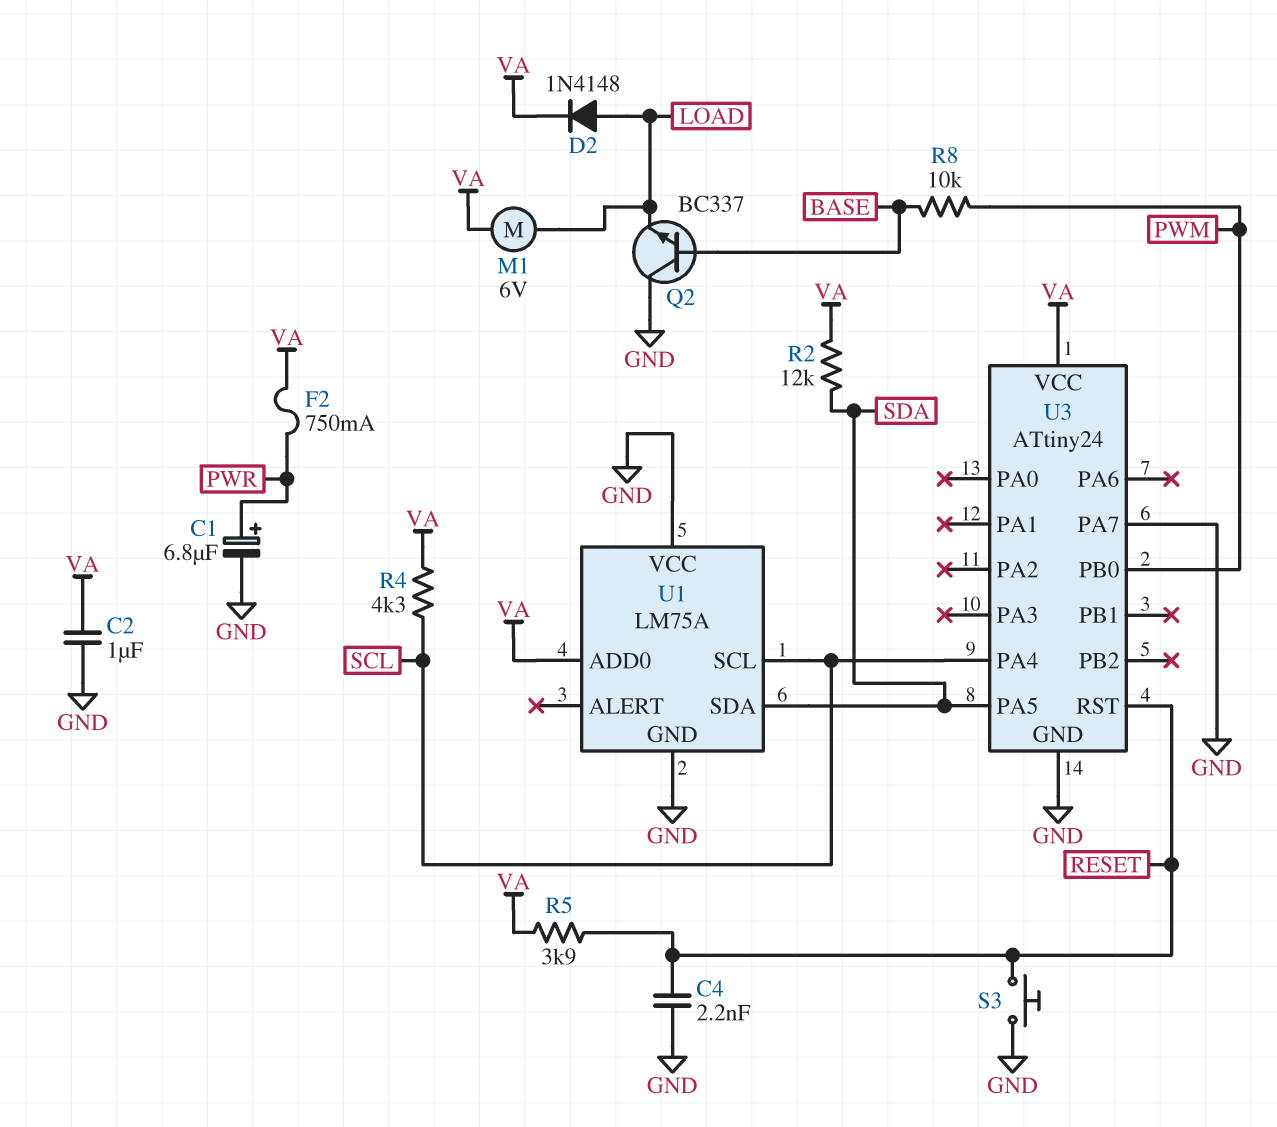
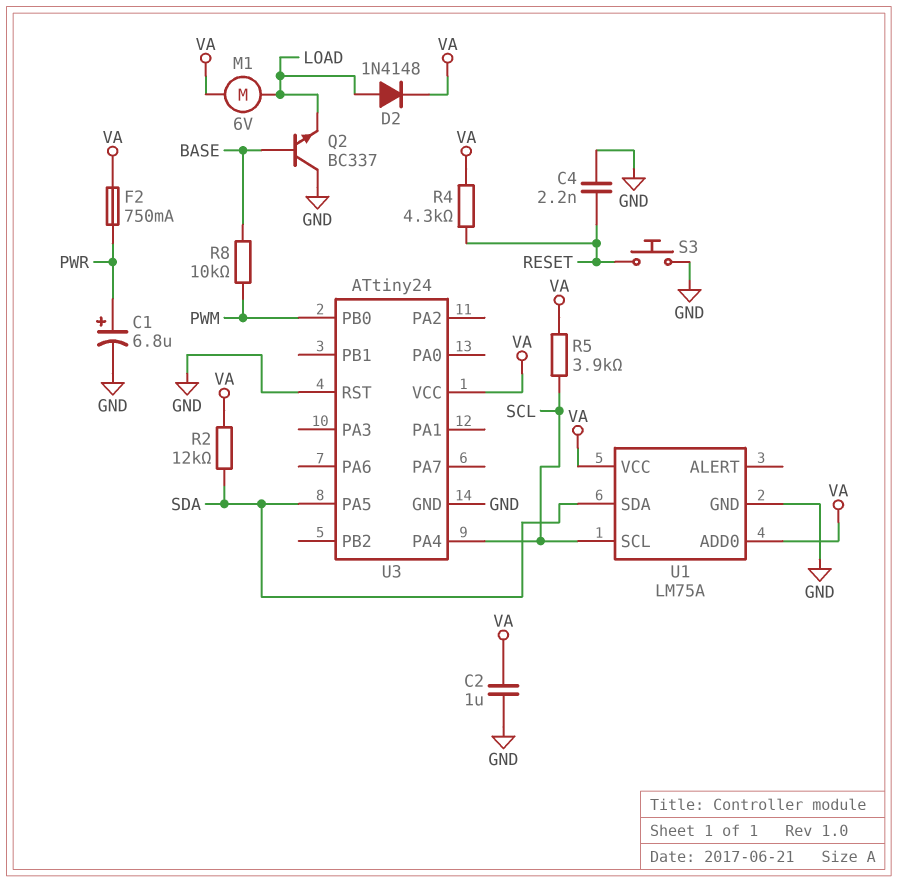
R4: 4.3k (SCL, VA) -> 4.3k (RESET, VA)
R5: 3.9k (RESET, VA) -> 3.9k (SCL, VA)
U1 pin VCC: GND -> VA
U3 pin PA7: GND -> none
U3 pin RST: RESET -> GND

